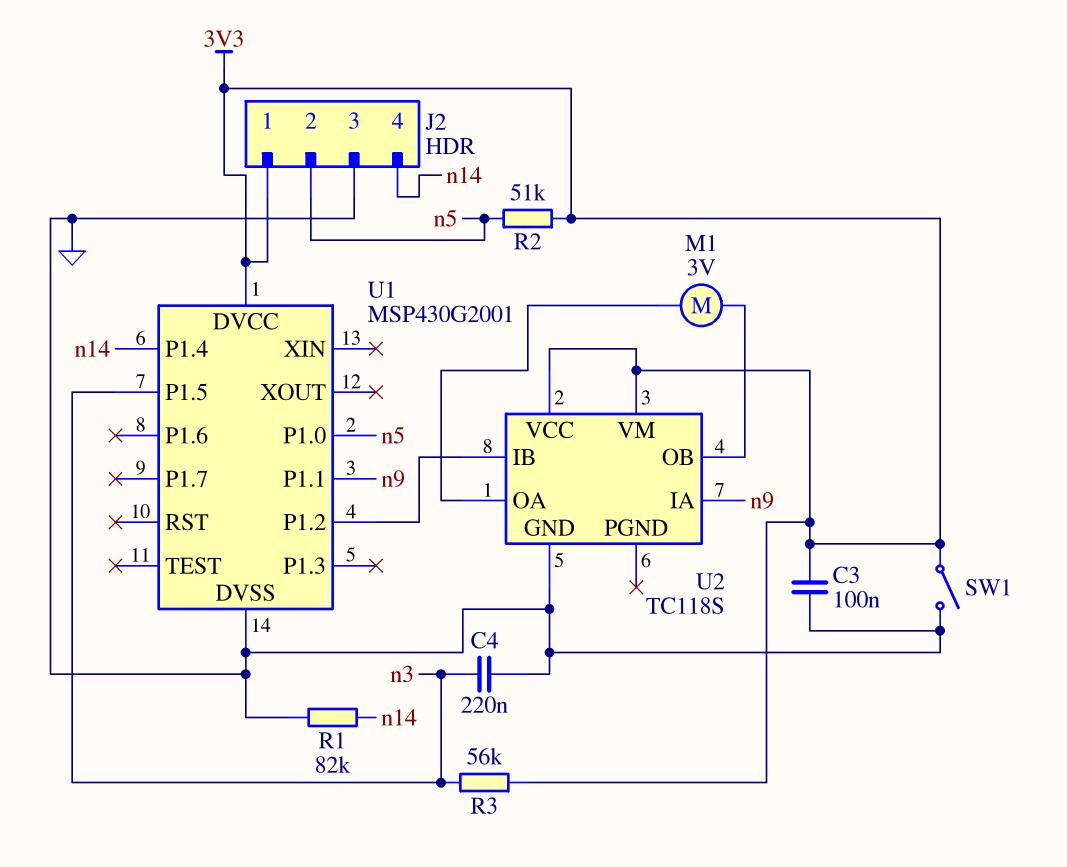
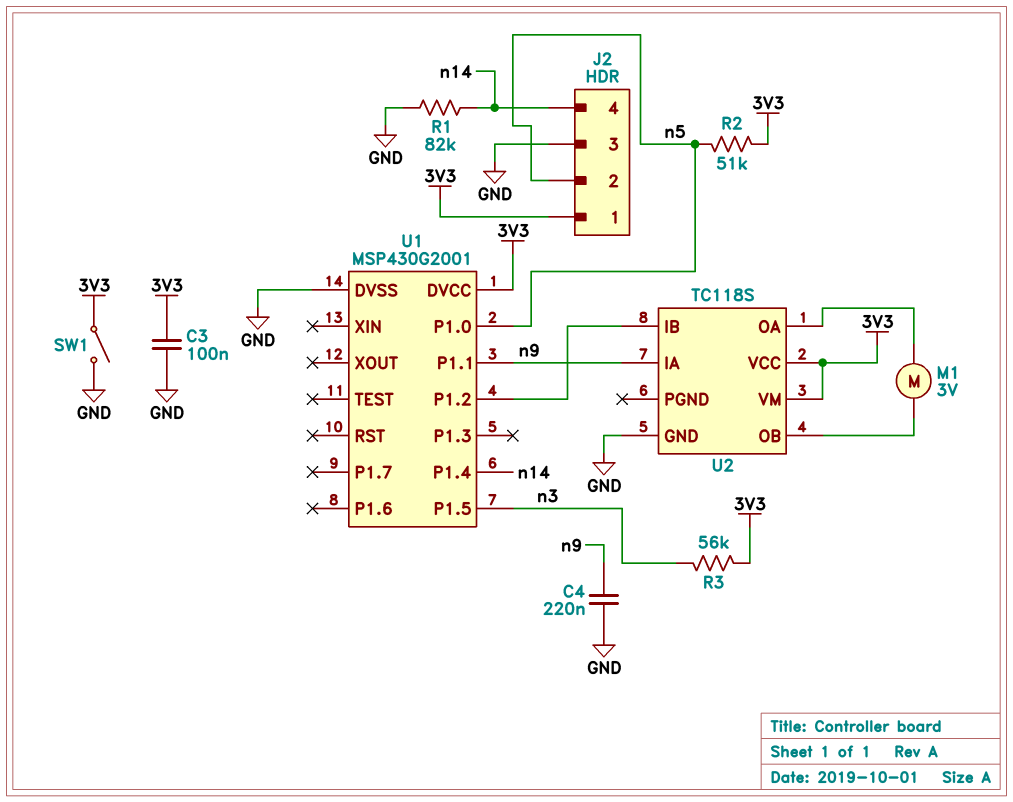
C4: 220nF (GND, n3) -> 220nF (GND, n9)

